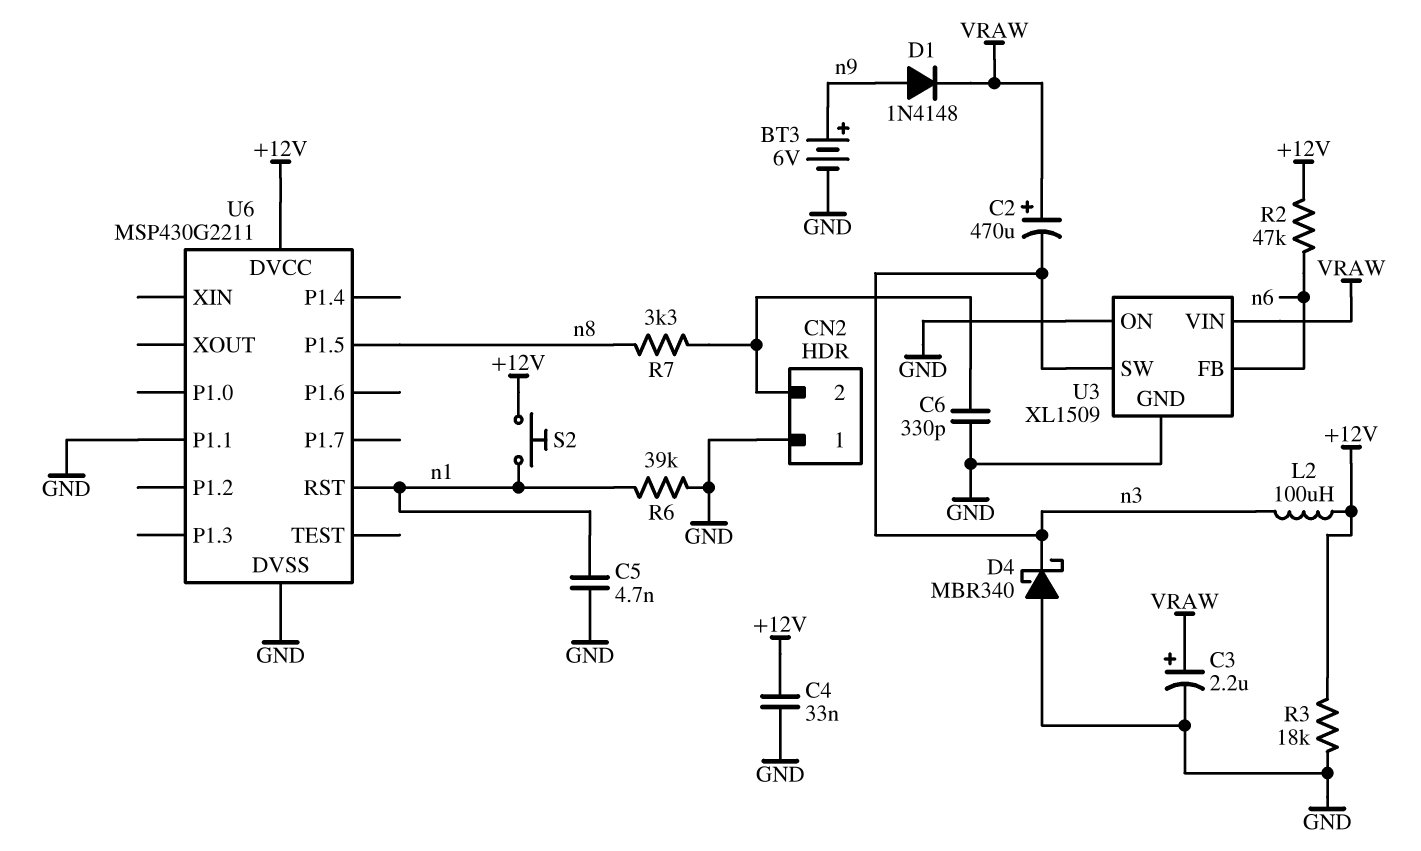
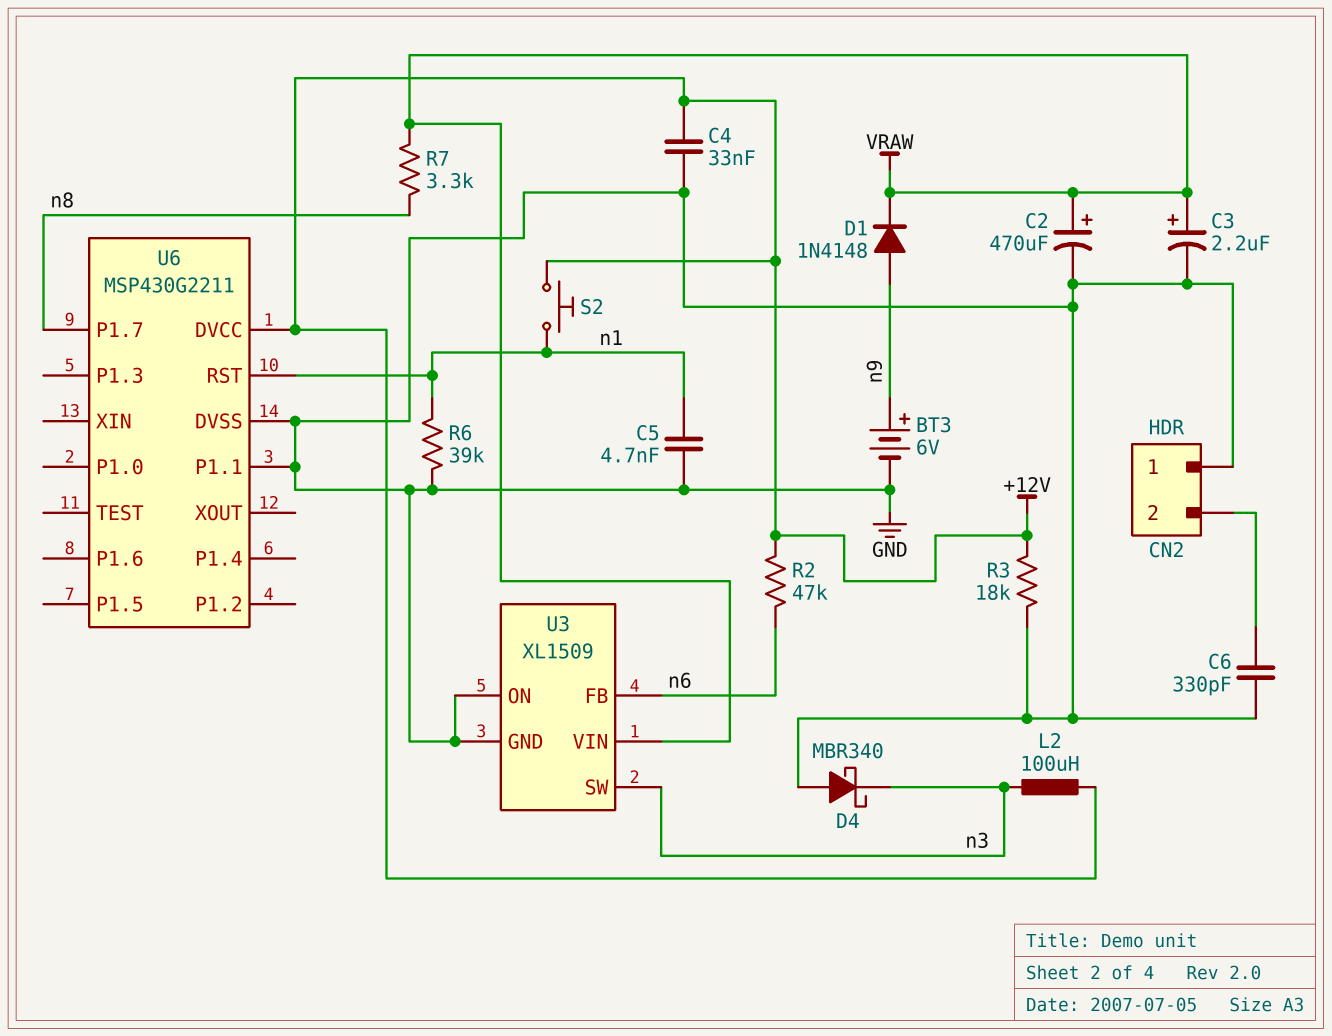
C2: 470uF (plus VRAW, minus n3) -> 470uF (plus VRAW, minus GND)
R7: 3.3k (CN2/2, n8) -> 3.3k (VRAW, n8)
U6 pin P1.5: n8 -> none
U6 pin P1.7: none -> n8

